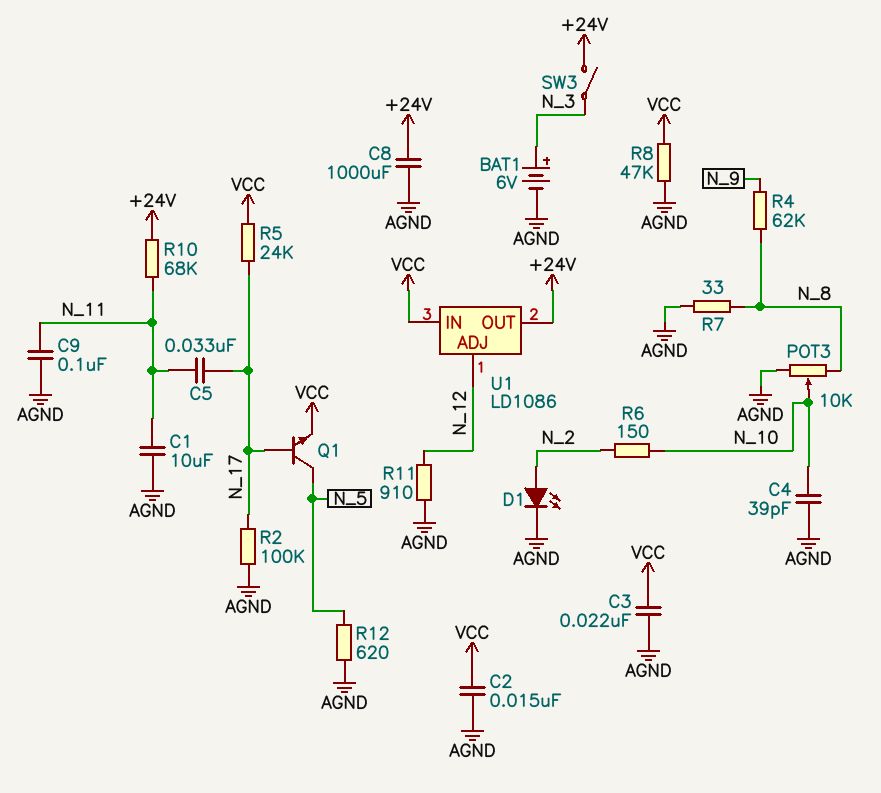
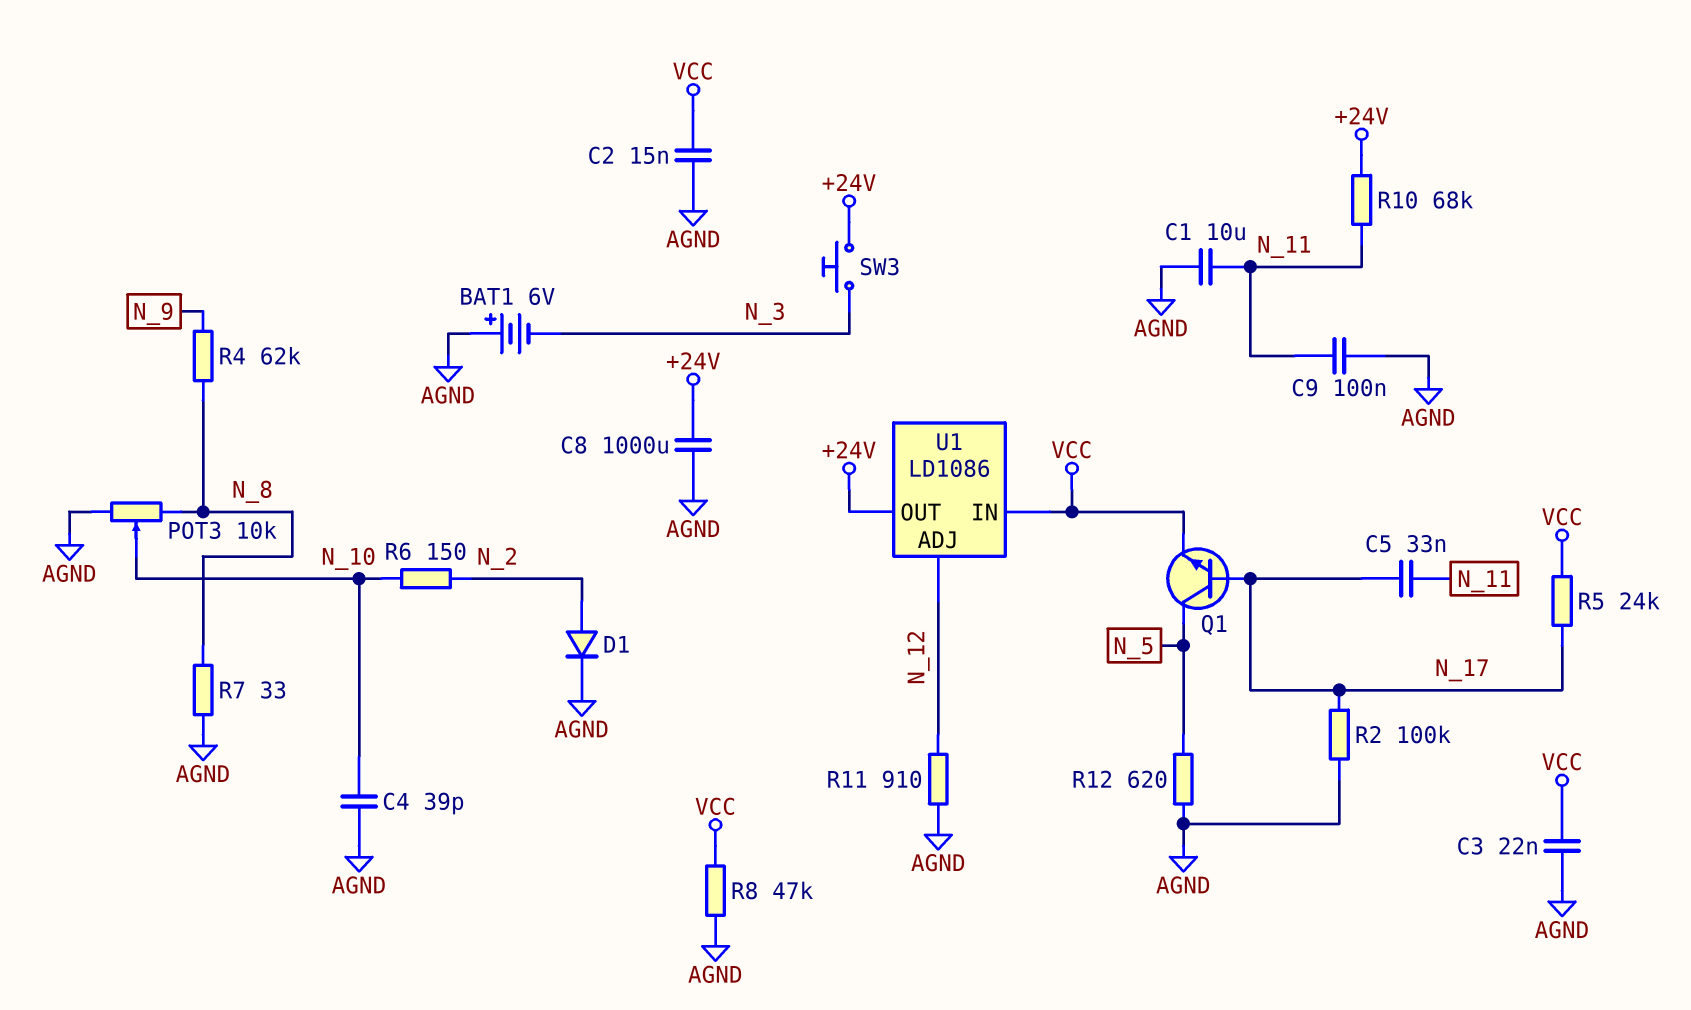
BAT1: 6V (plus N_3, minus AGND) -> 6V (plus AGND, minus N_3)
D1: LED (A N_2, K AGND) -> diode (A N_2, K AGND)
SW3: switch (+24V, N_3) -> button (+24V, N_3)

